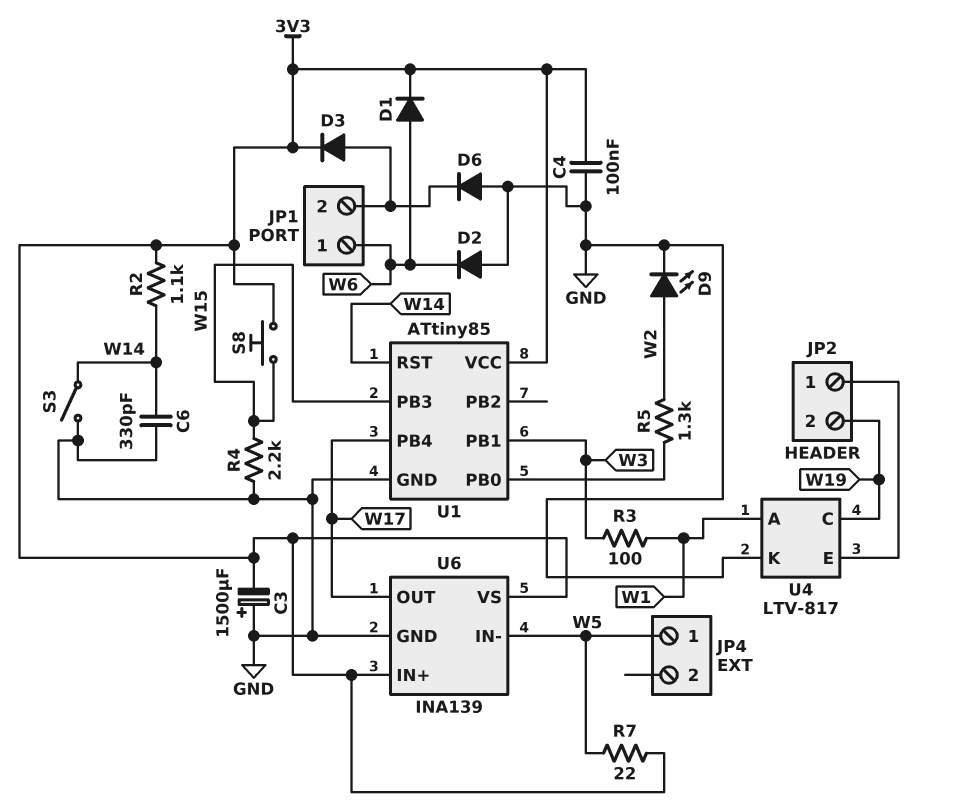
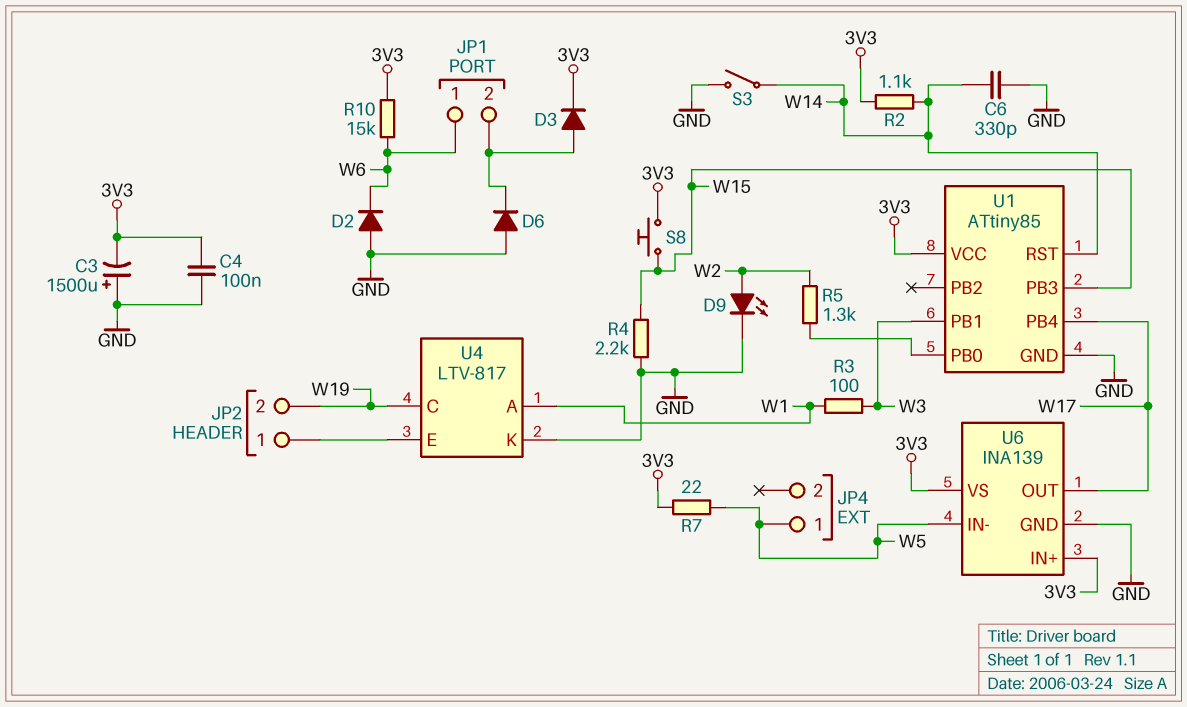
D1: diode (A W6, K 3V3) -> none
R10: none -> 15k (3V3, W6)

